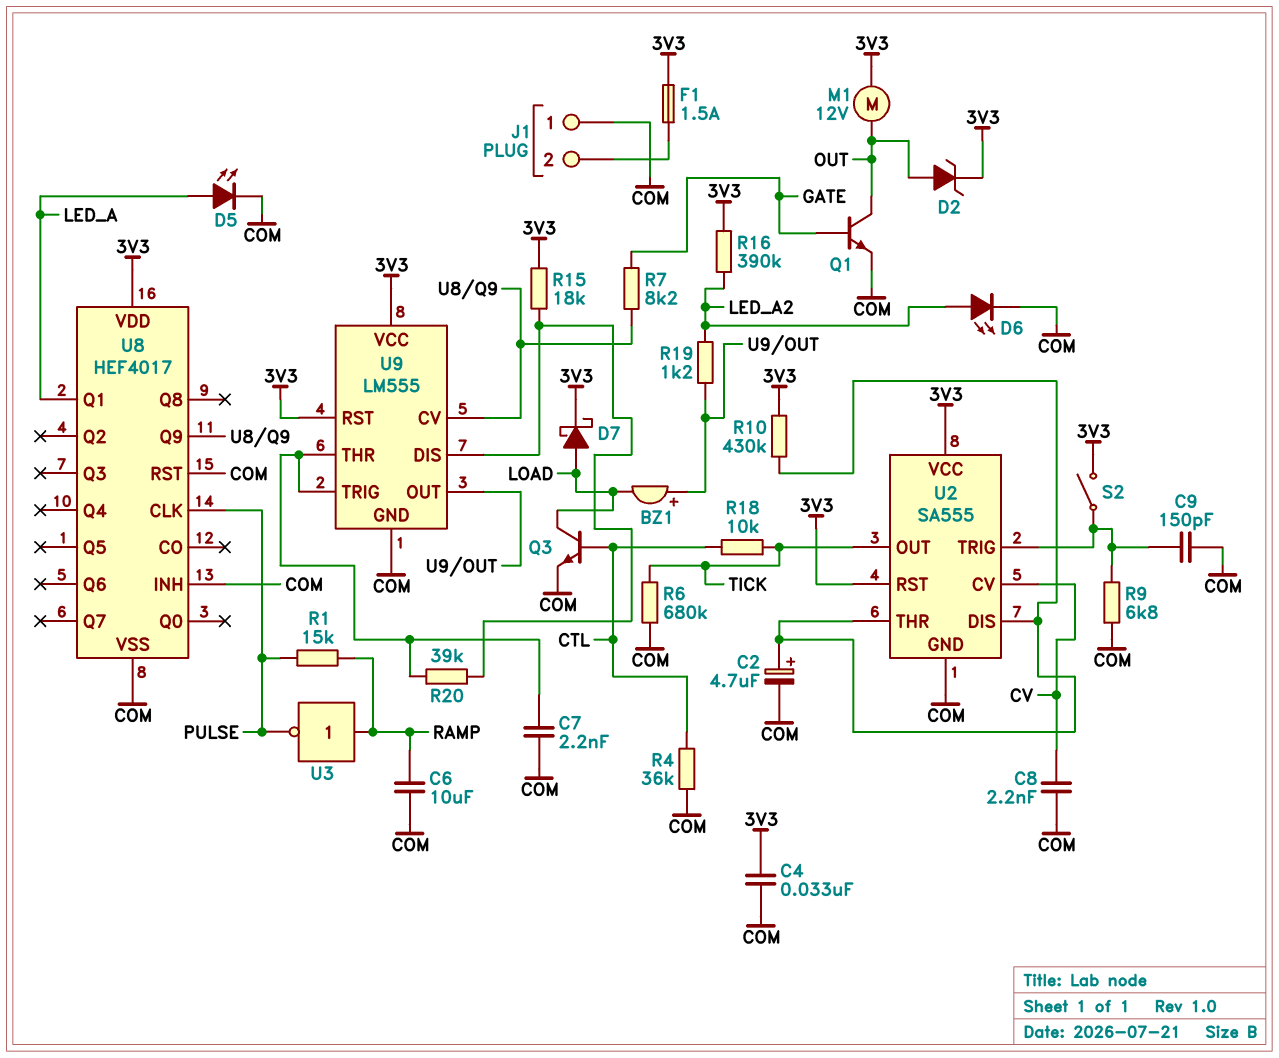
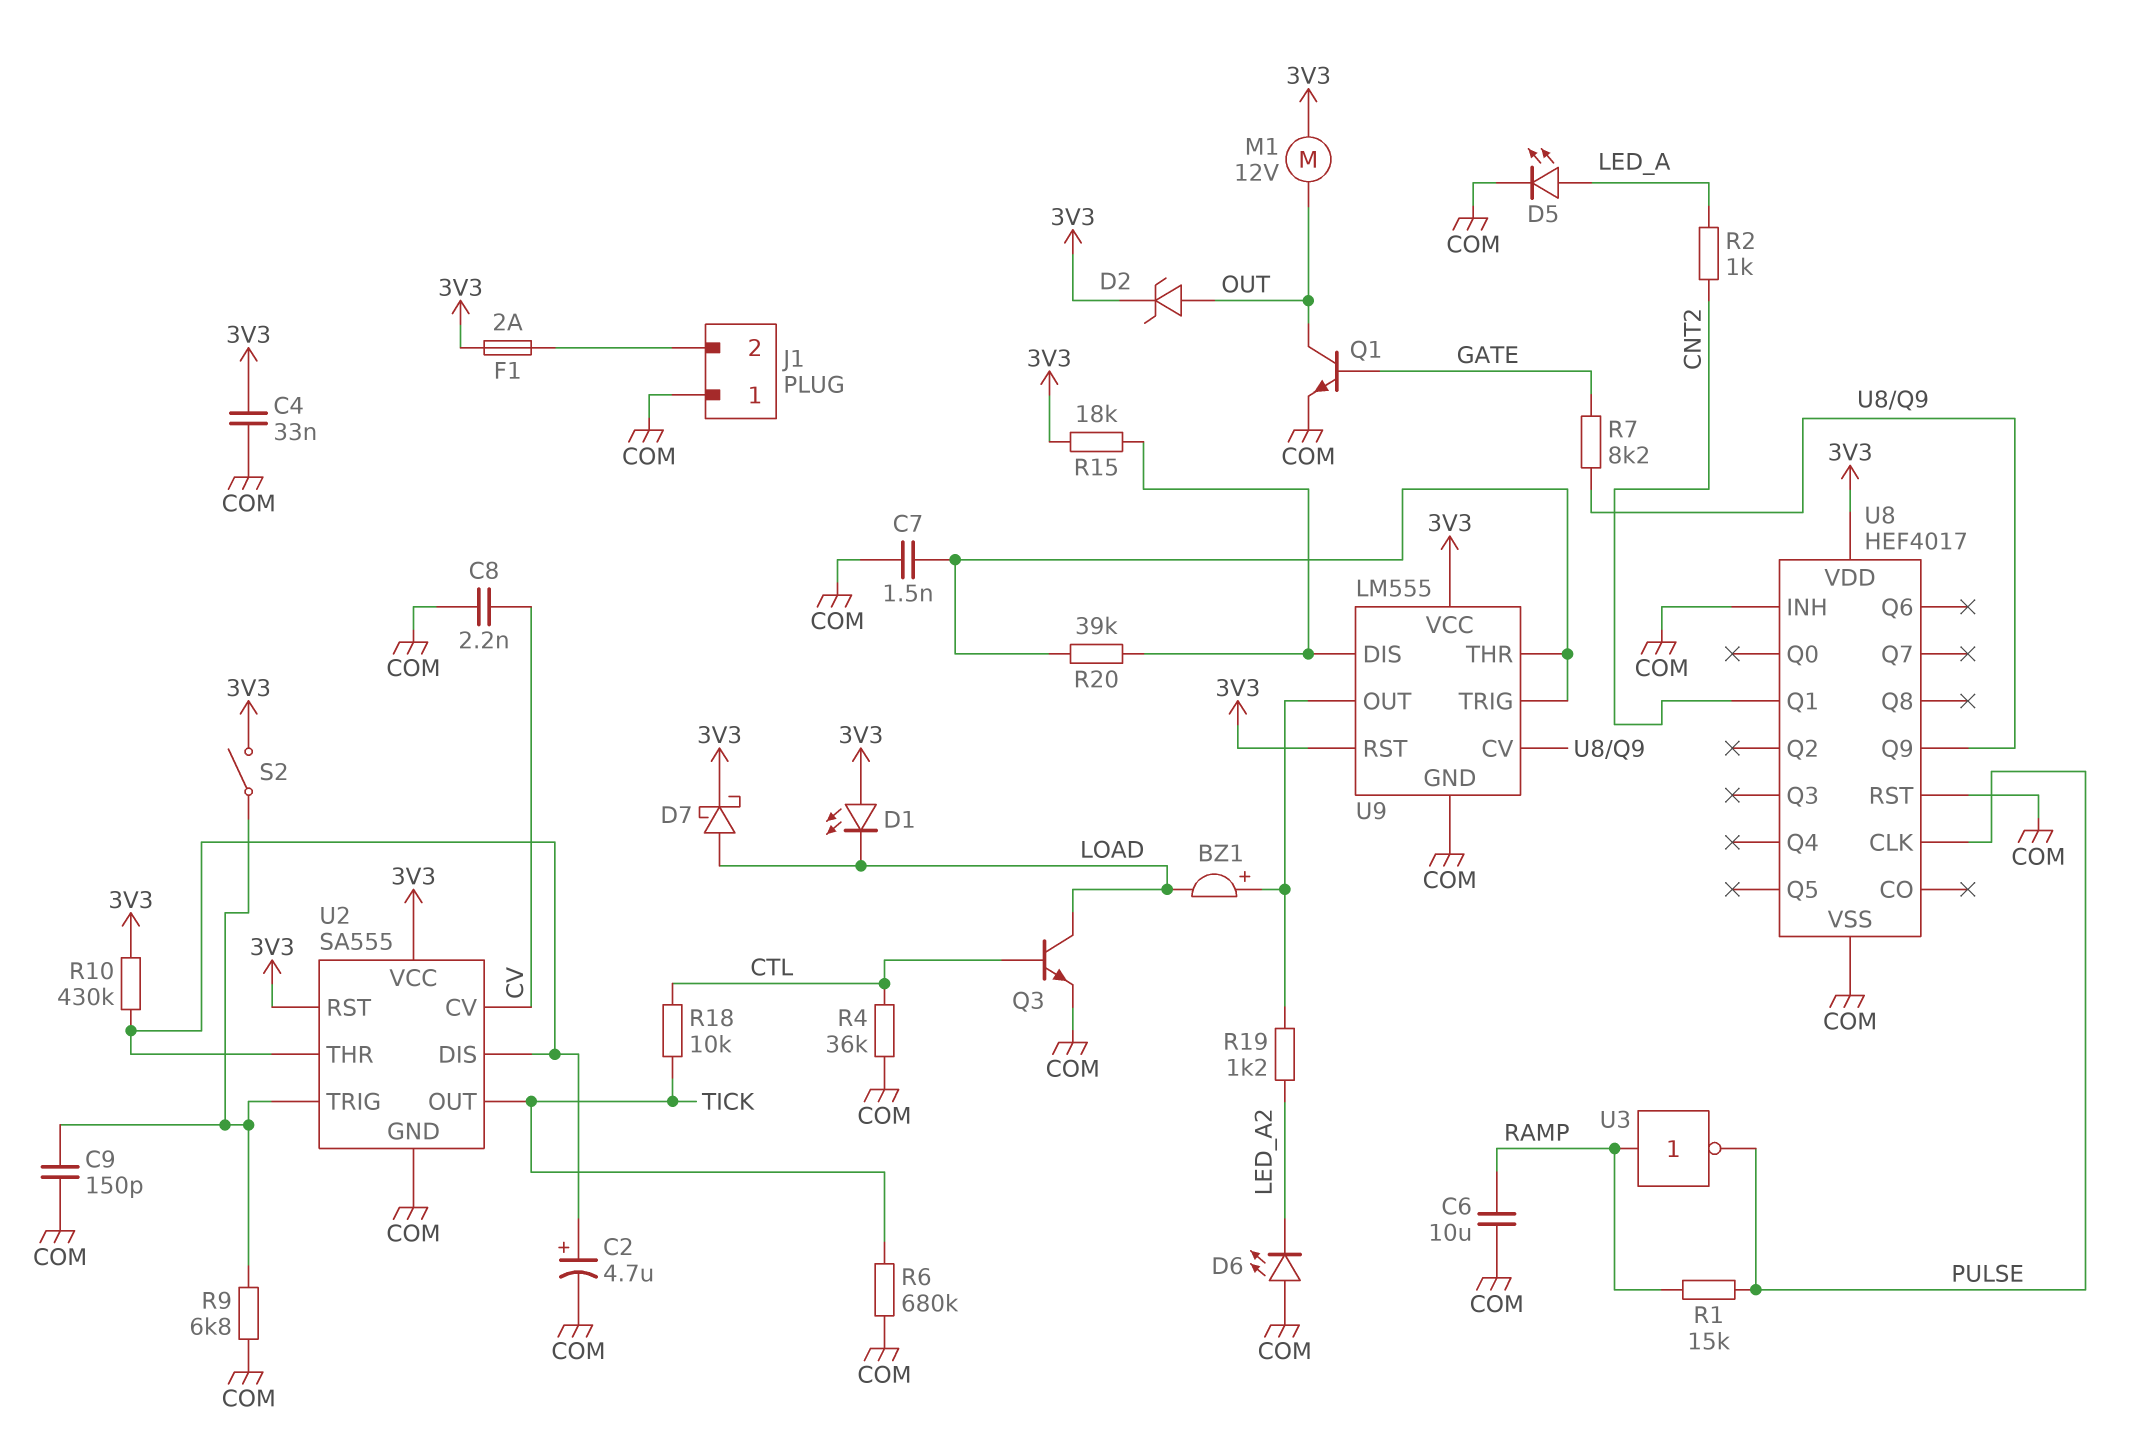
C7: 2.2nF (COM, U9/THR) -> 1.5nF (COM, U9/THR)
D1: none -> LED (A 3V3, K LOAD)
D6: LED (A LED_A2, K COM) -> LED (A COM, K LED_A2)
F1: 1.5A (3V3, J1/2) -> 2A (3V3, J1/2)
R2: none -> 1k (CNT2, LED_A)
R16: 390k (3V3, LED_A2) -> none
U8 pin Q1: LED_A -> CNT2

